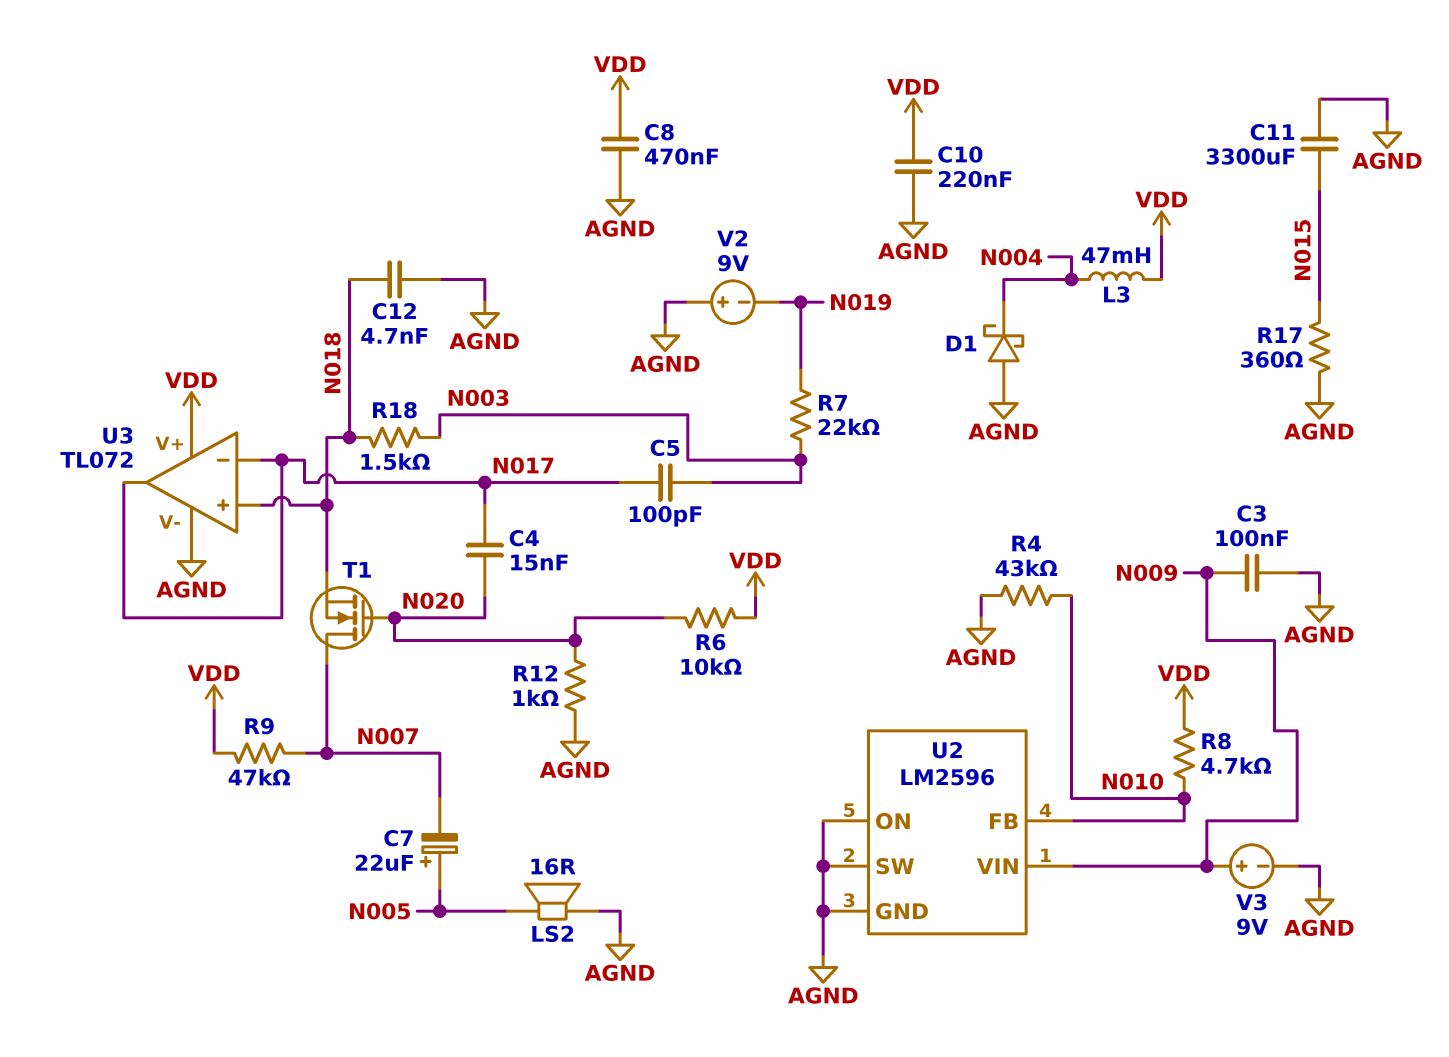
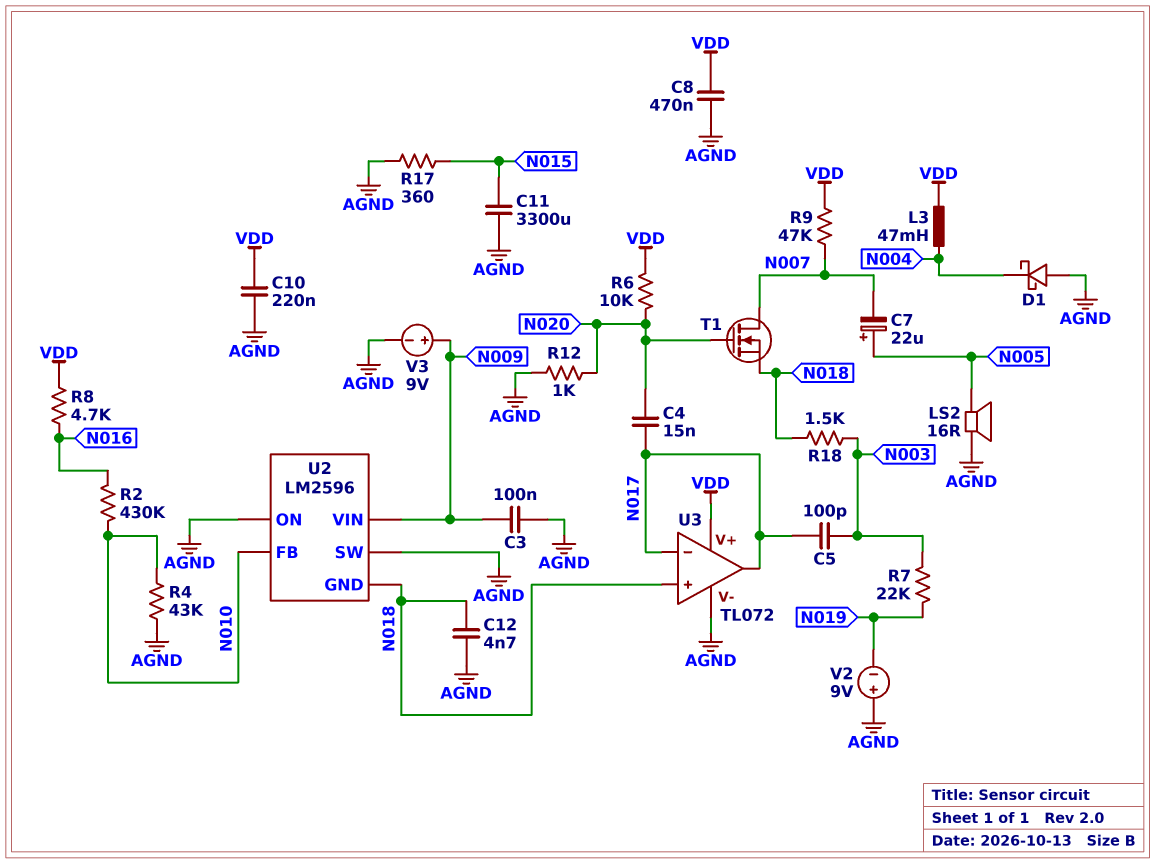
R2: none -> 430k (N010, N016)
R8: 4.7k (N010, VDD) -> 4.7k (N016, VDD)
U2 pin GND: AGND -> N018

